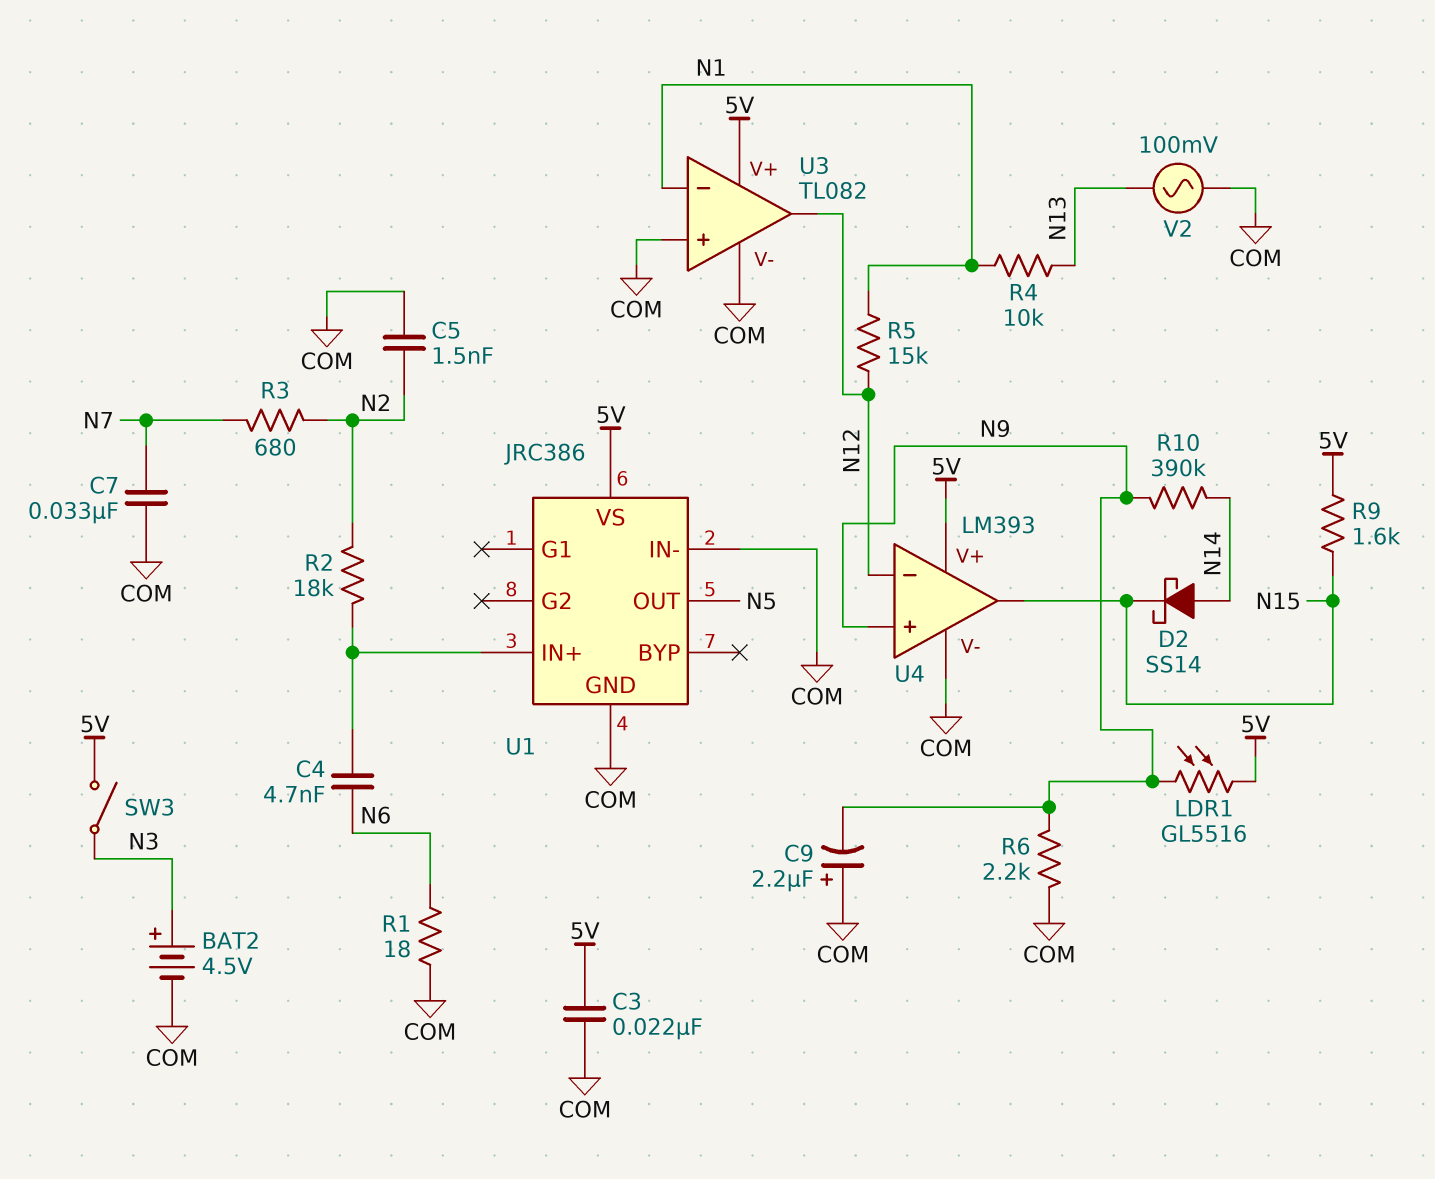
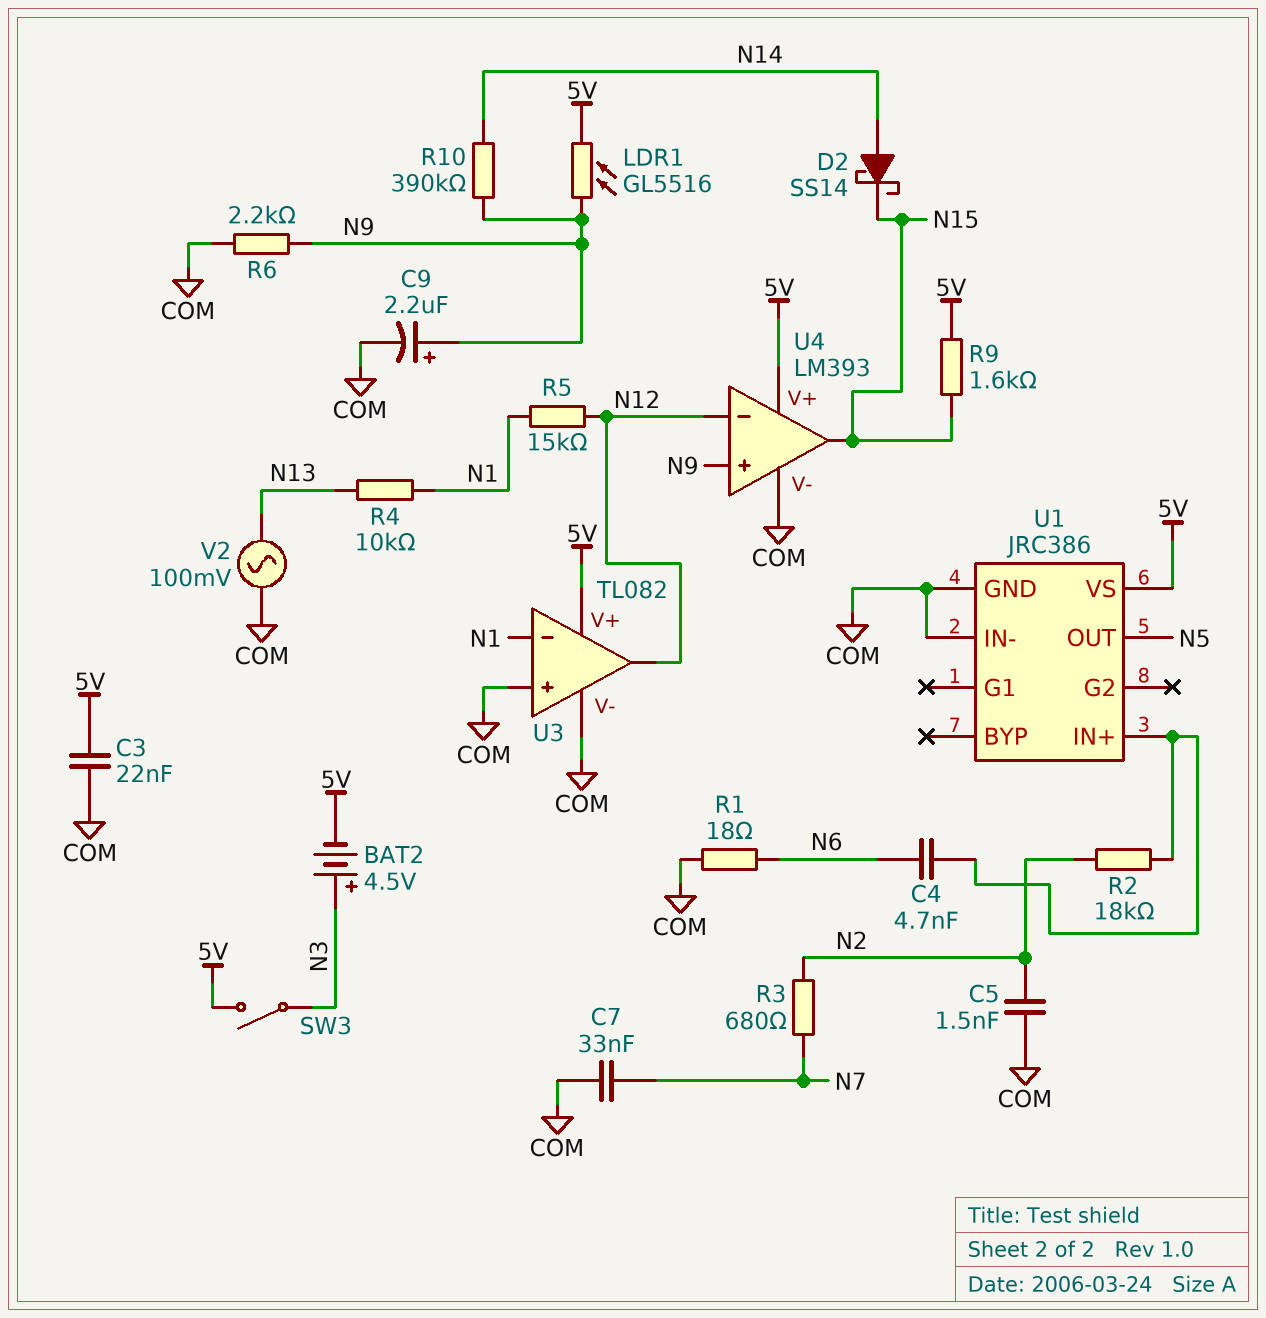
BAT2: 4.5V (plus N3, minus COM) -> 4.5V (plus N3, minus 5V)
C9: 2.2uF (plus COM, minus N9) -> 2.2uF (plus N9, minus COM)

